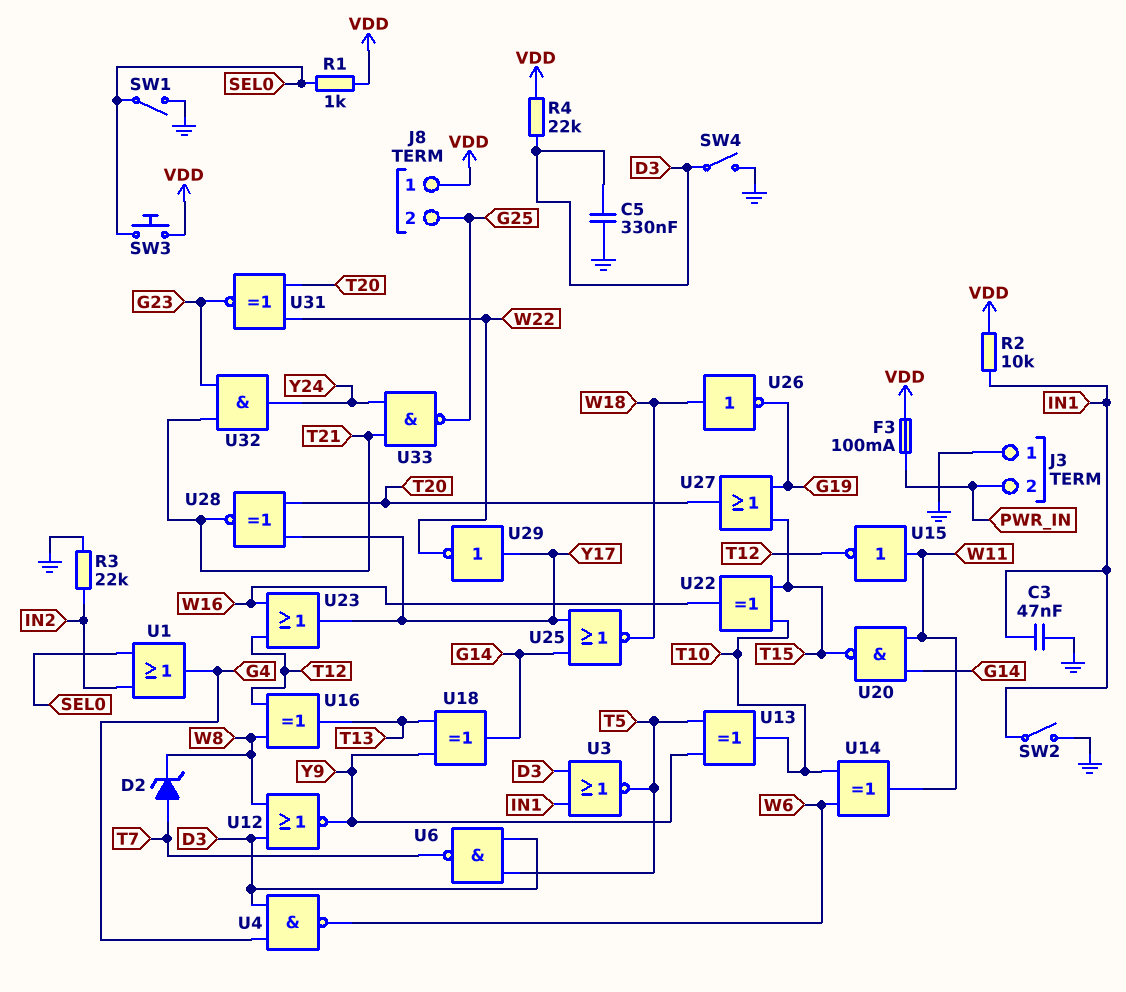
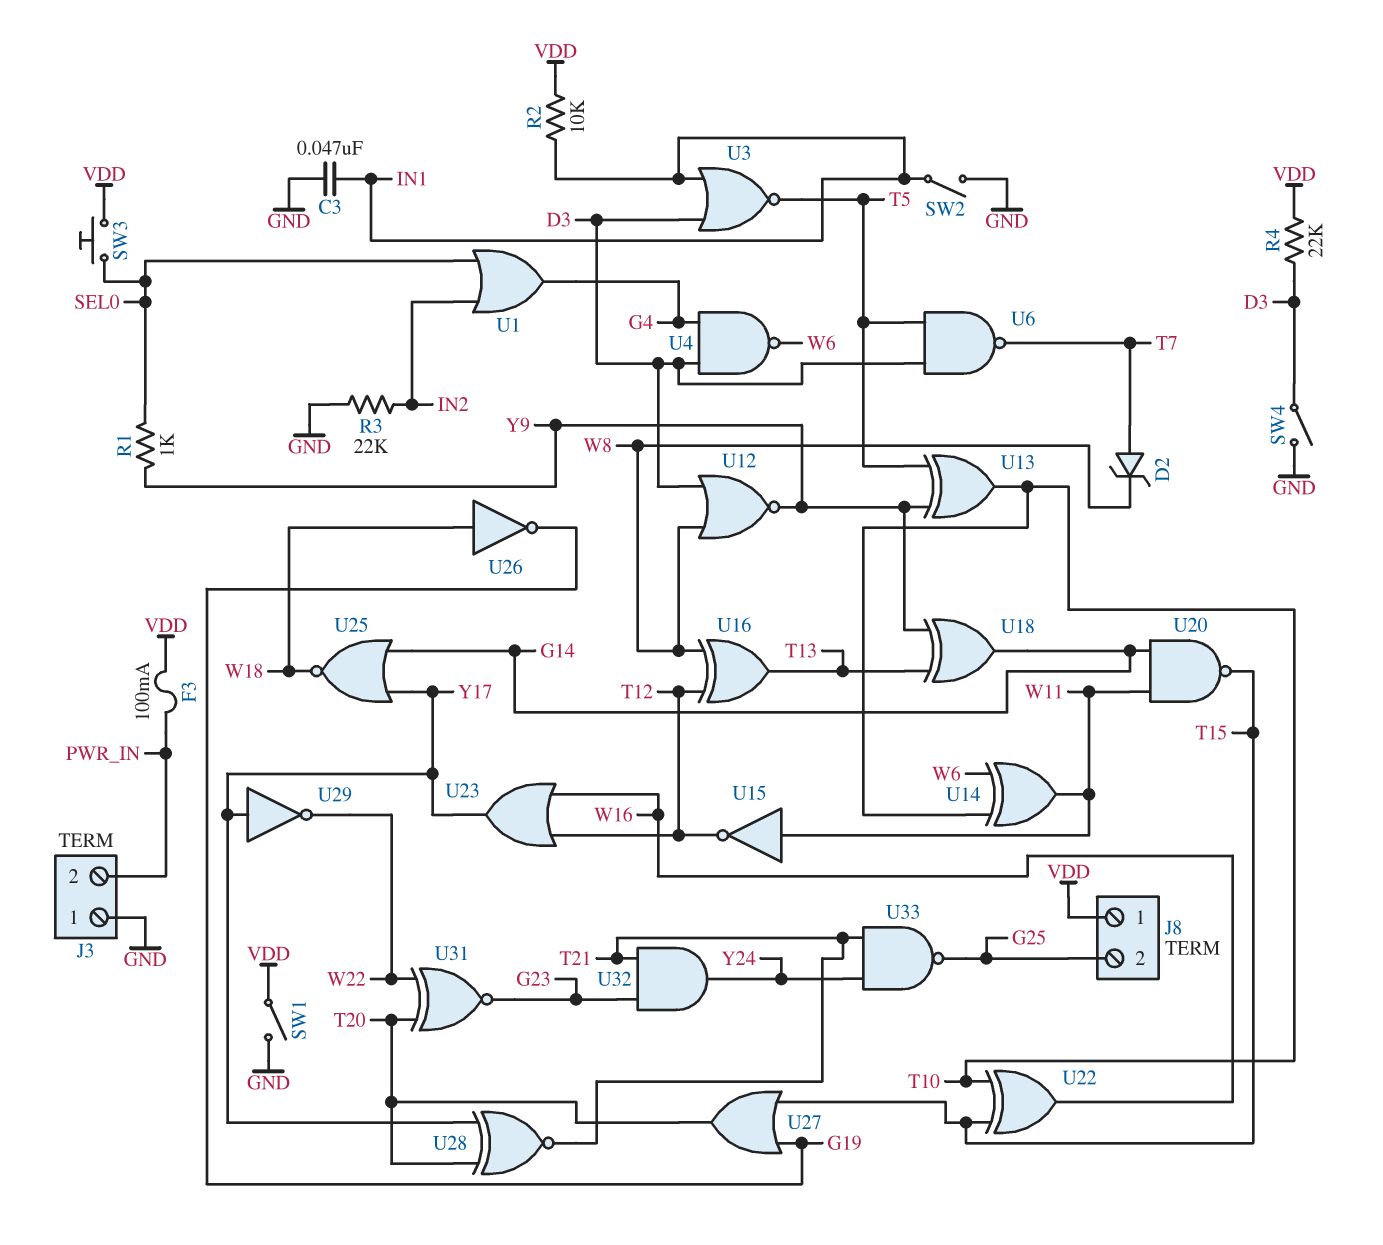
C5: 330nF (D3, GND) -> none
R1: 1k (SEL0, VDD) -> 1k (SEL0, Y9)
SW1: switch (GND, SEL0) -> switch (GND, VDD)

